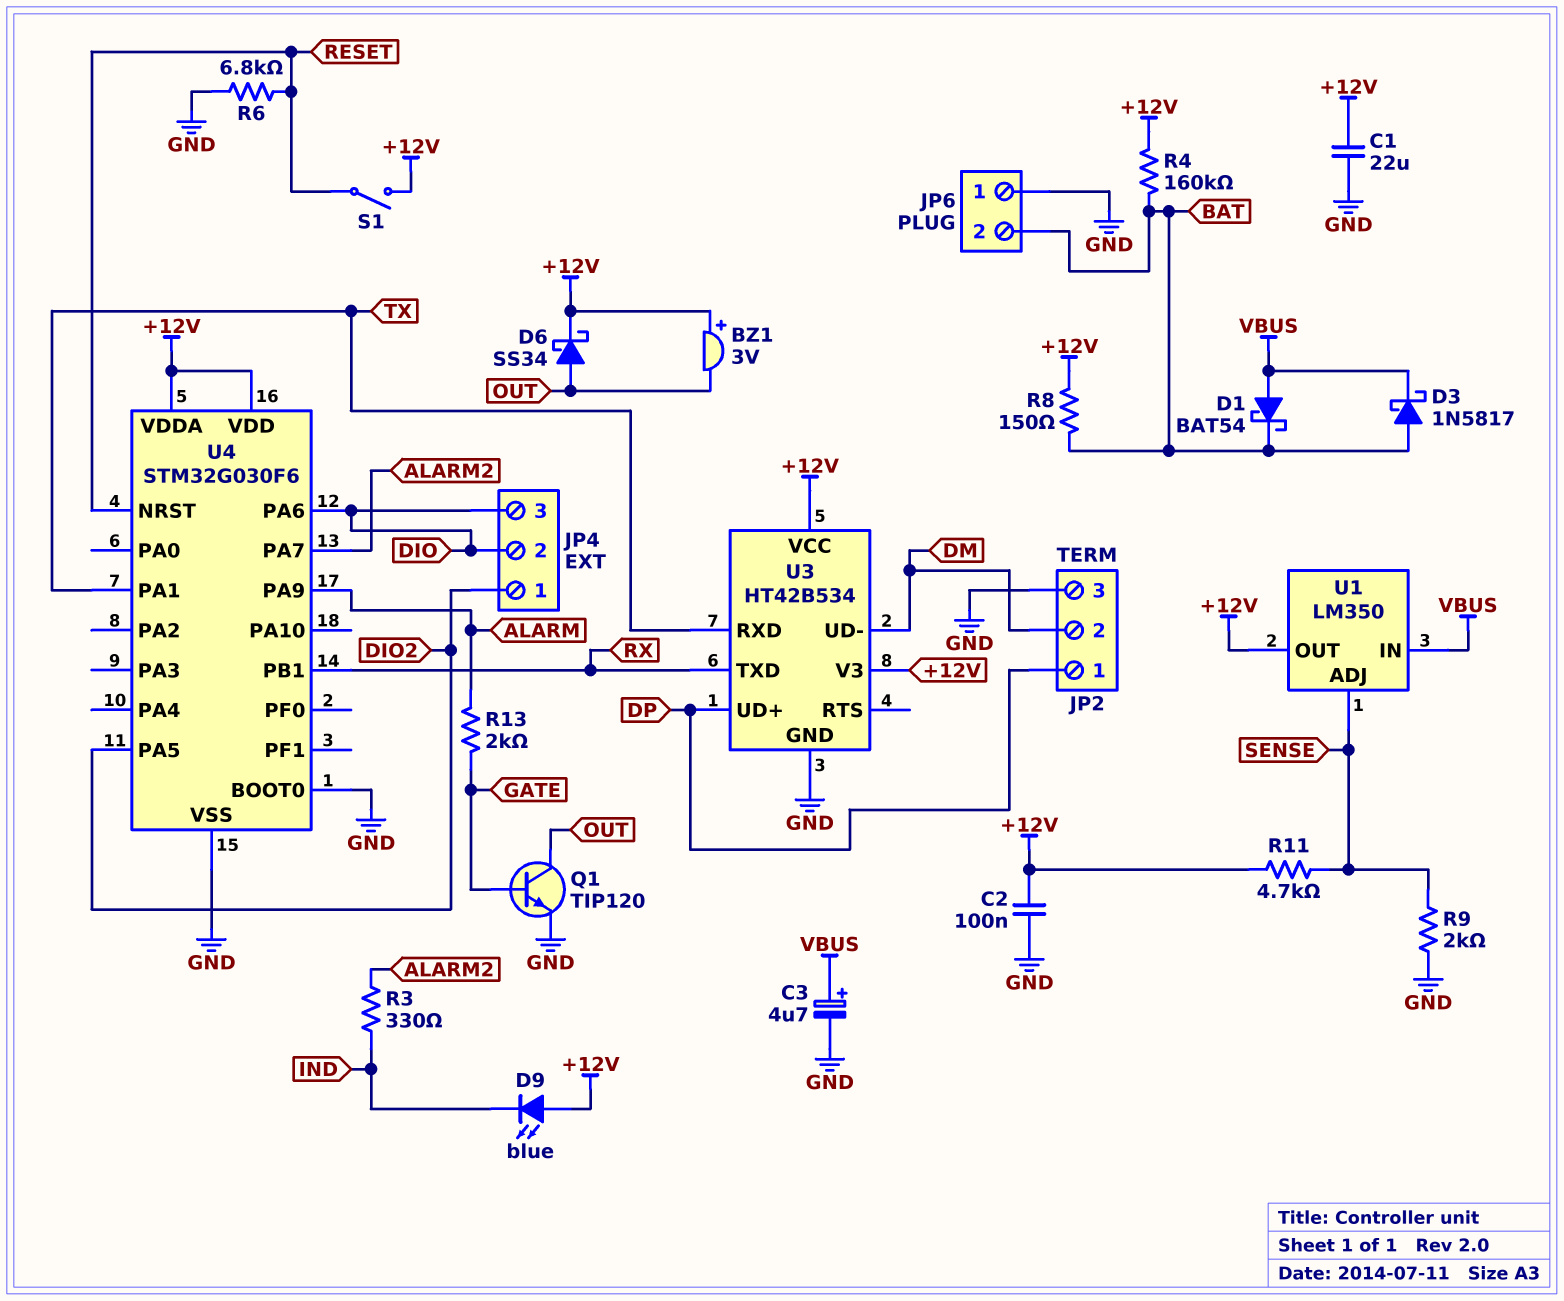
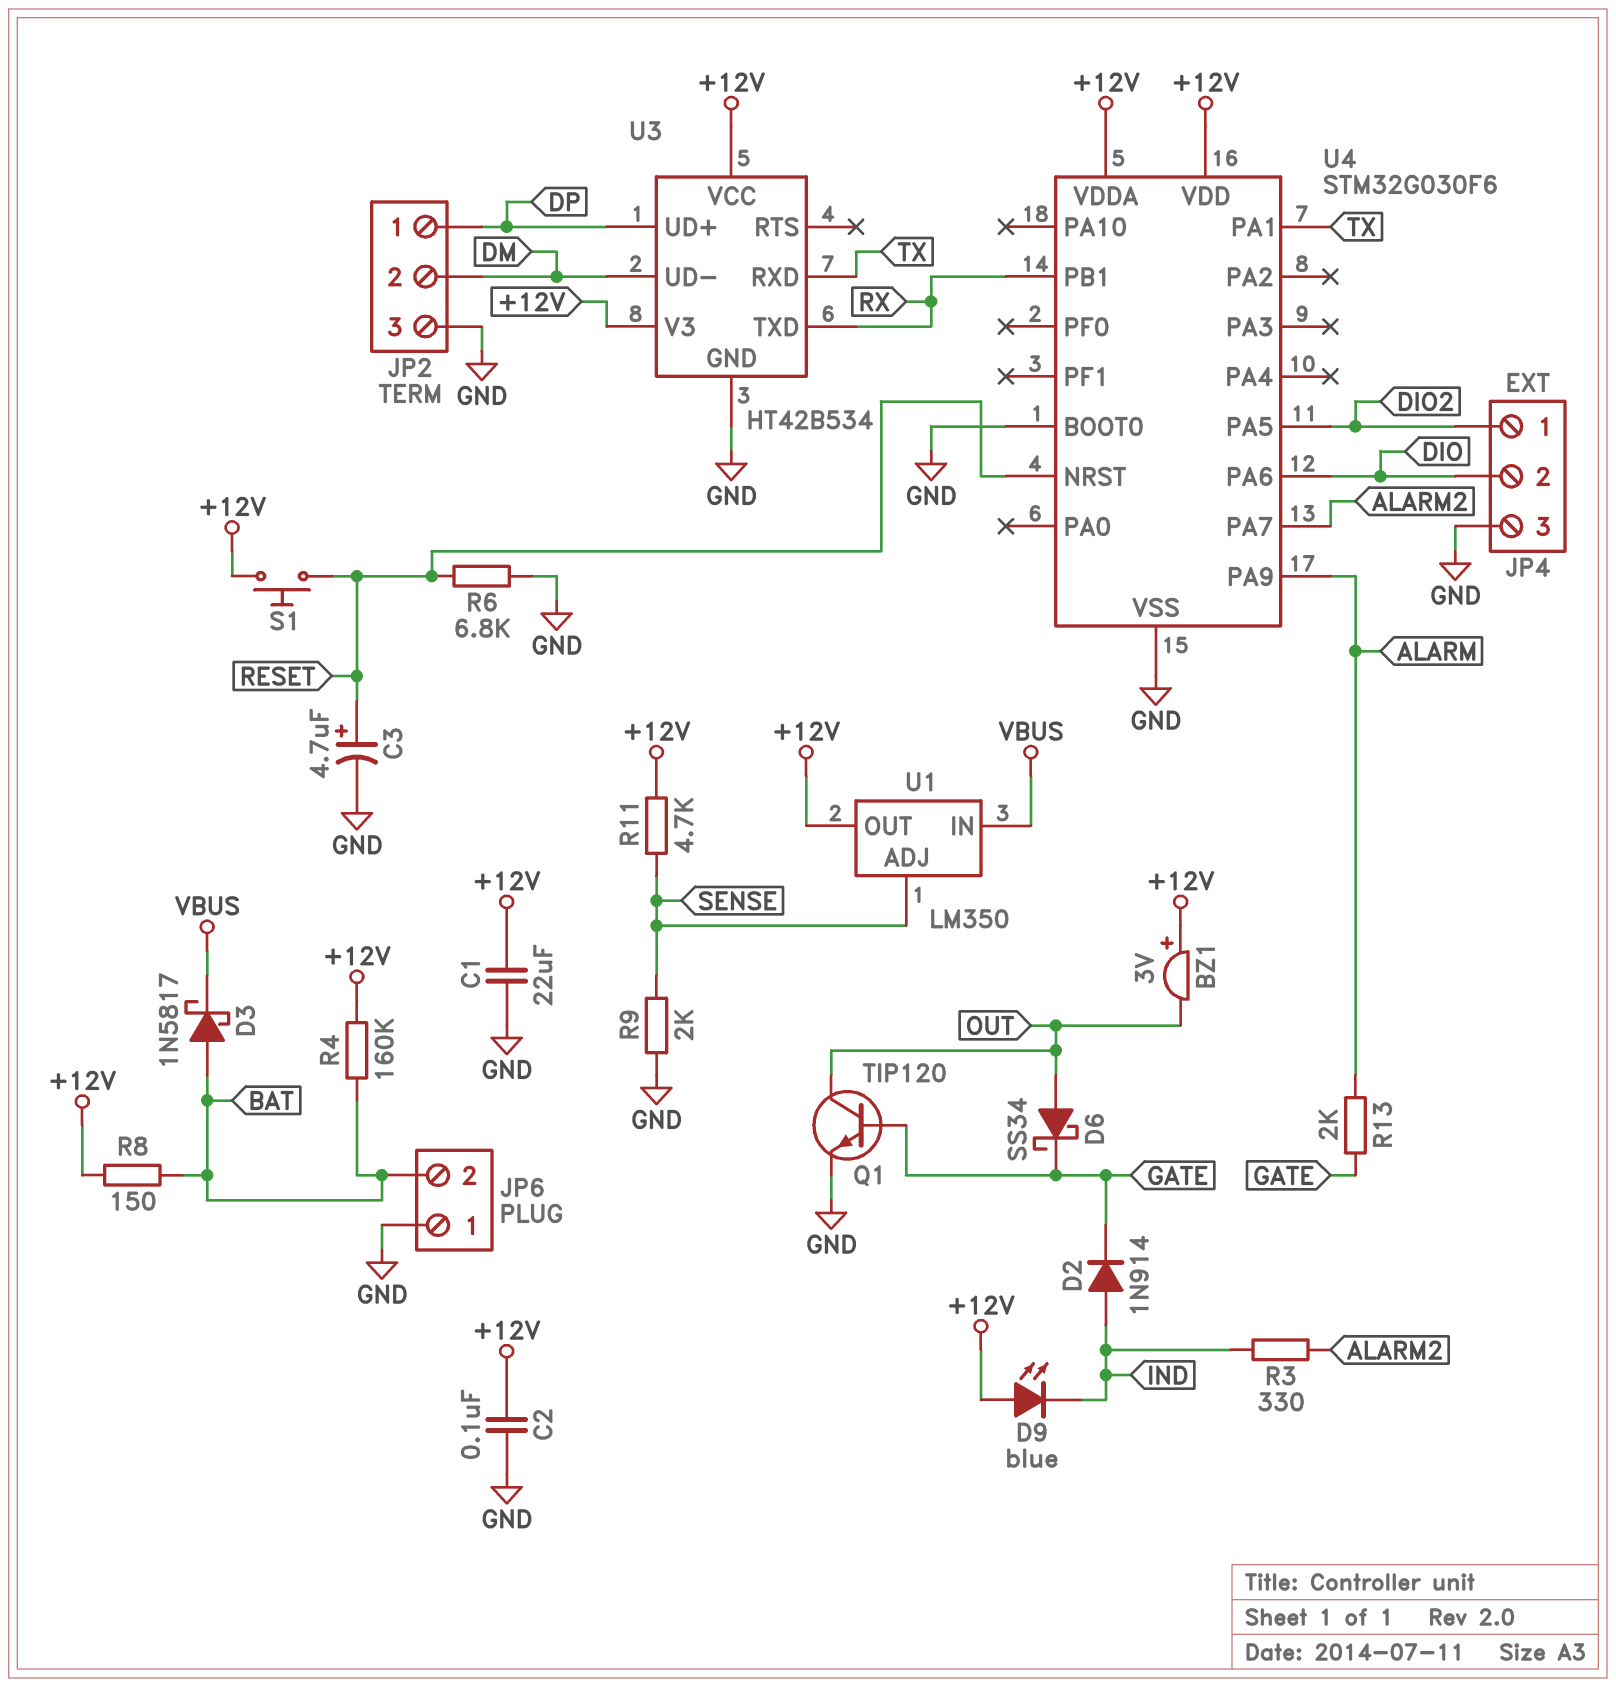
C3: 4.7uF (plus VBUS, minus GND) -> 4.7uF (plus RESET, minus GND)
D1: schottky BAT54 (A VBUS, K BAT) -> none
D2: none -> diode 1N914 (A IND, K GATE)
D6: schottky SS34 (A OUT, K +12V) -> schottky SS34 (A OUT, K GATE)
JP4 pin 3: DIO -> GND
S1: switch (+12V, RESET) -> button (+12V, RESET)

